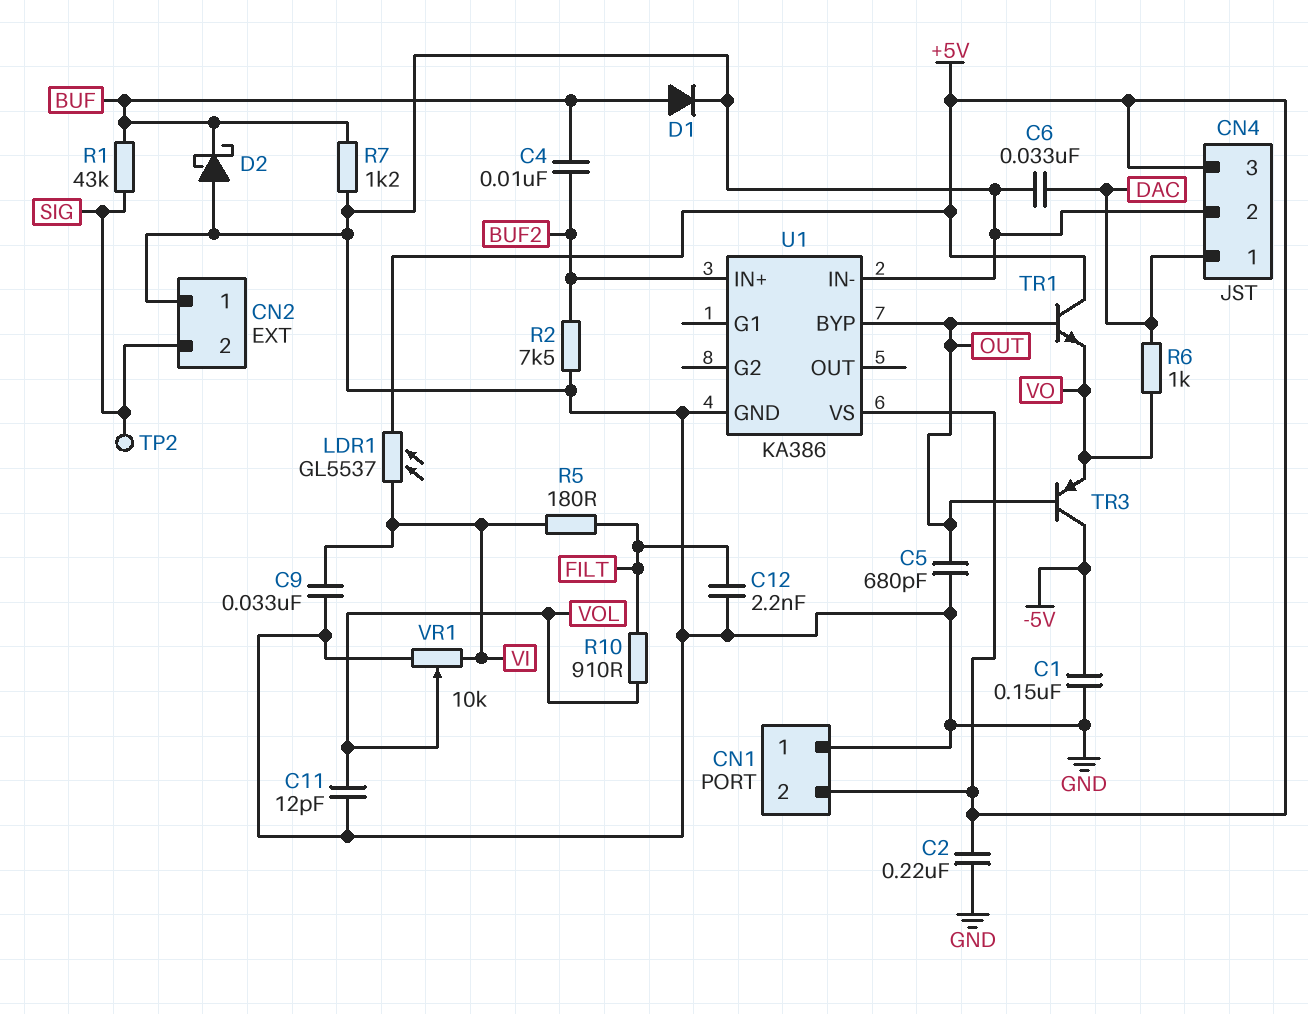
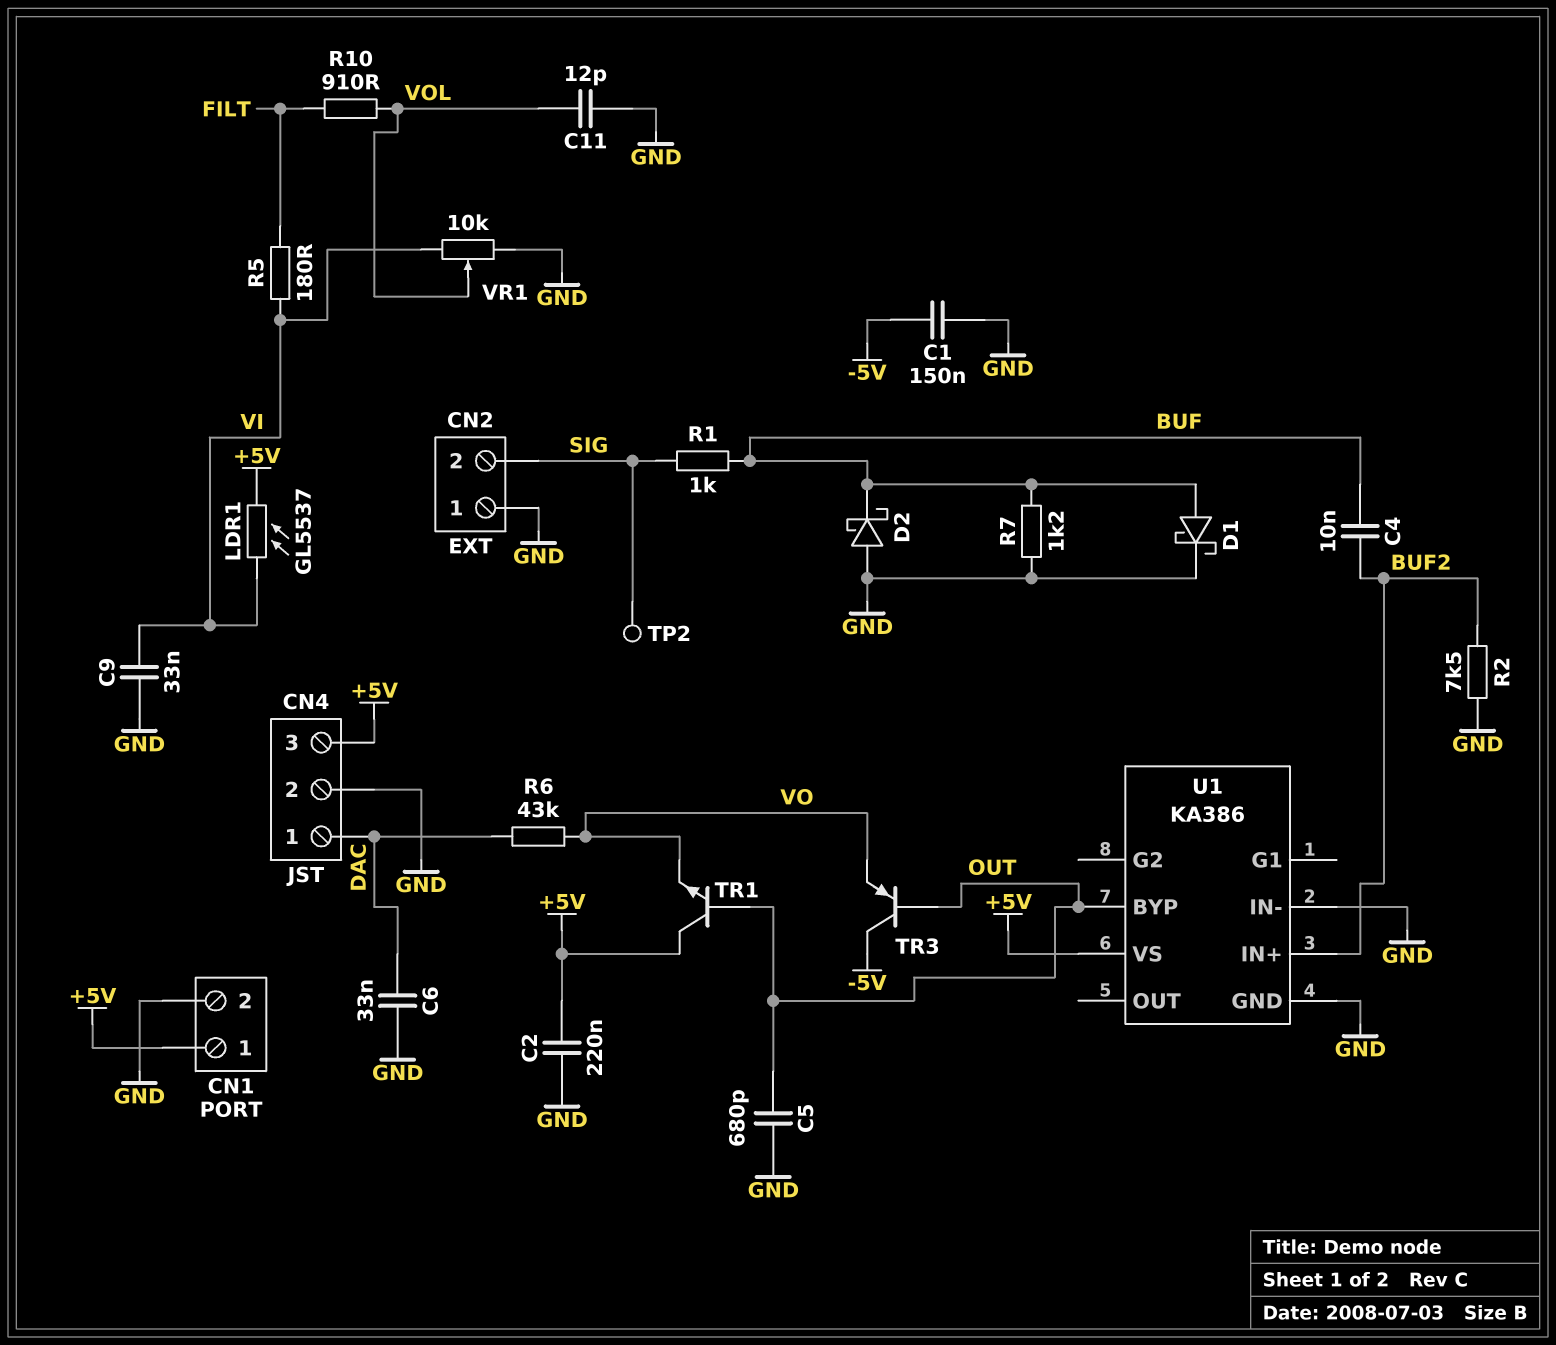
C12: 2.2nF (FILT, GND) -> none
CN1 pin 1: GND -> +5V
CN1 pin 2: +5V -> GND
D1: diode (A BUF, K GND) -> schottky (A BUF, K GND)
R1: 43k (BUF, SIG) -> 1k (BUF, SIG)
R6: 1k (DAC, VO) -> 43k (DAC, VO)

